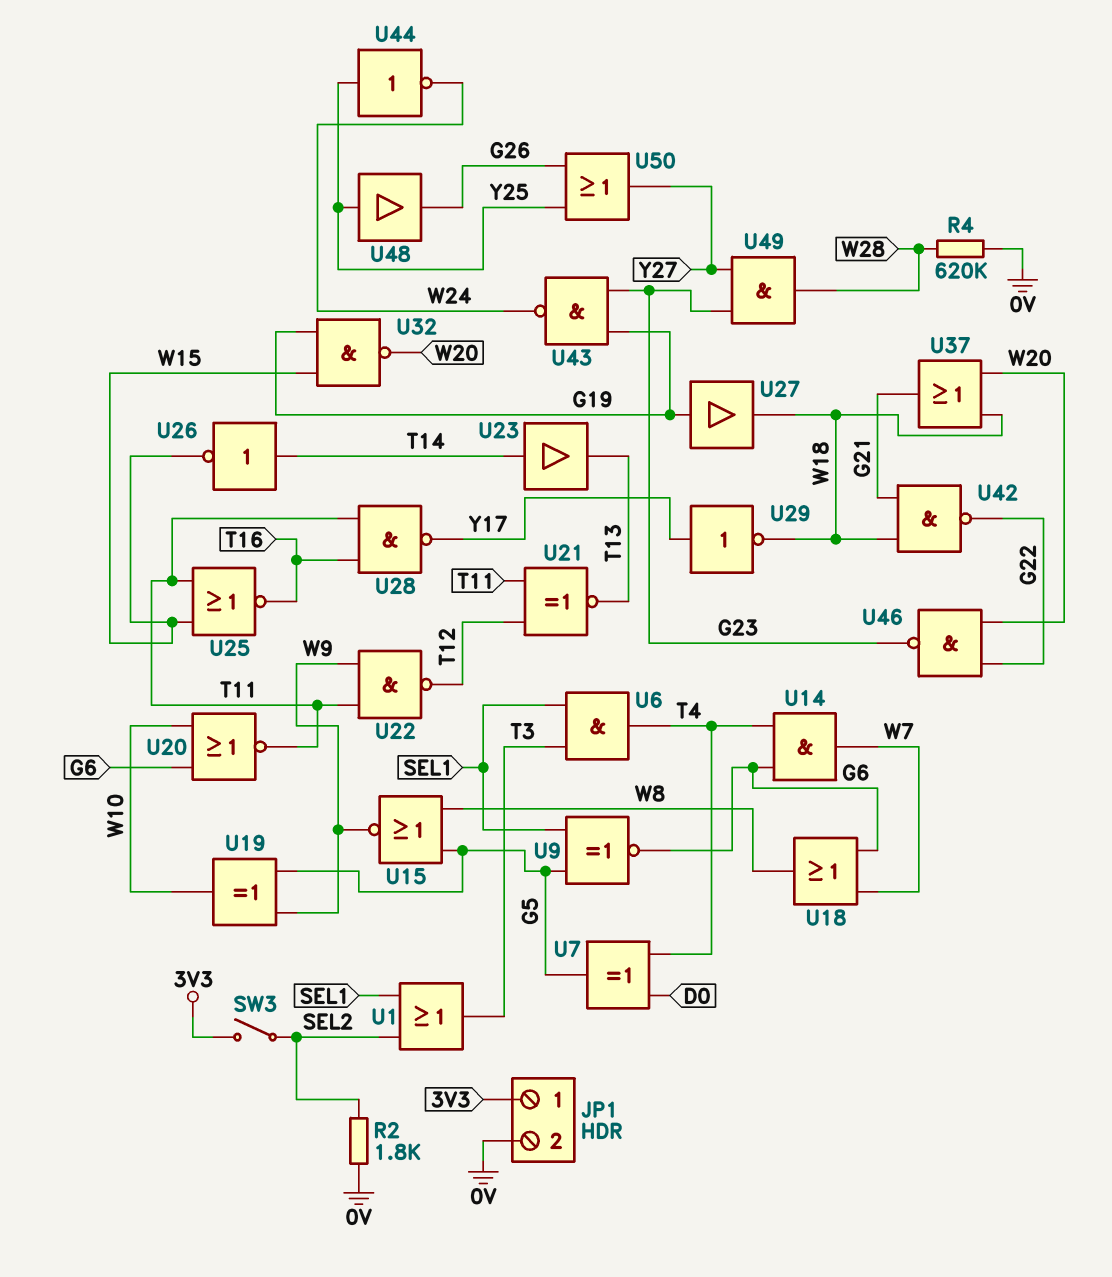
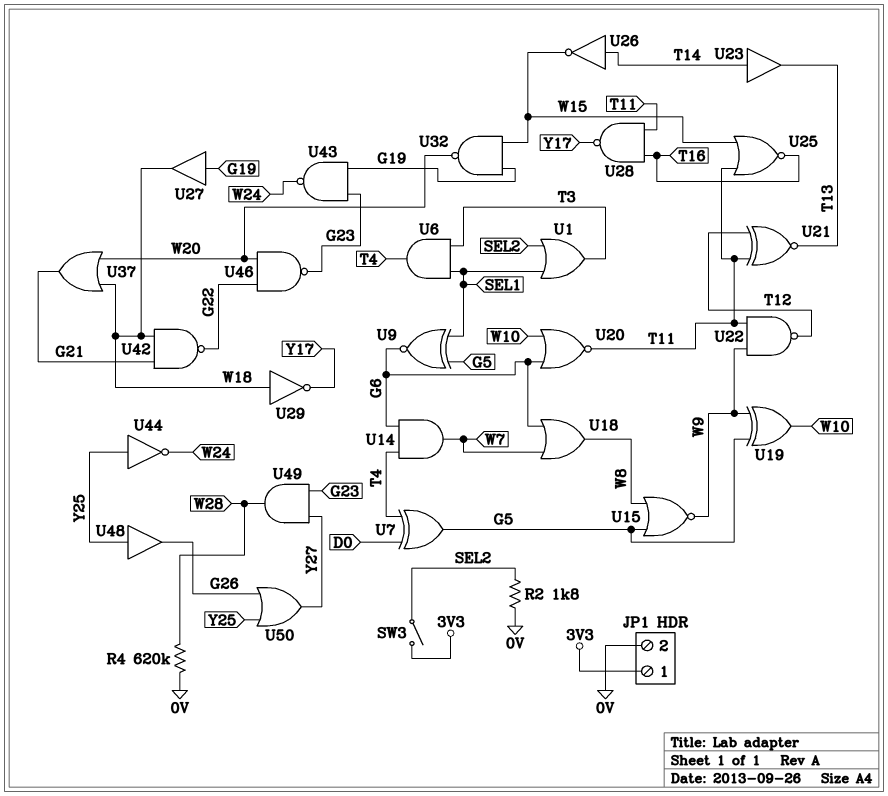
U29: NOT (in Y17, out W18) -> NOT (in W18, out Y17)

